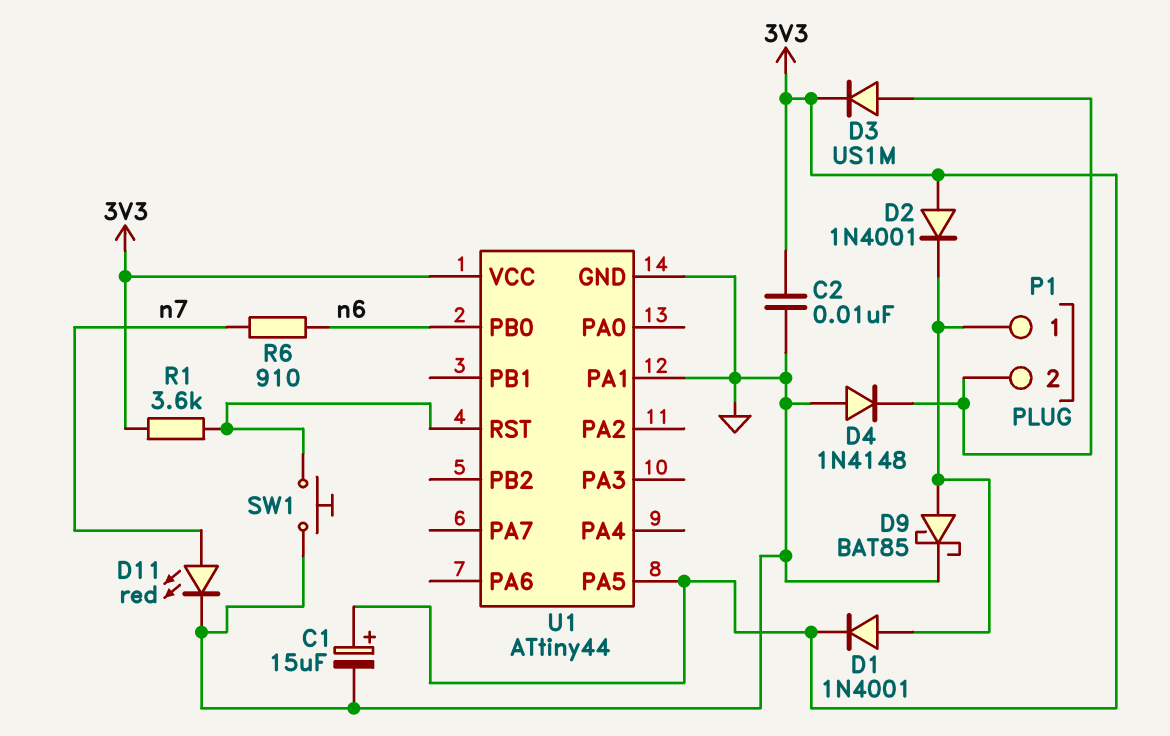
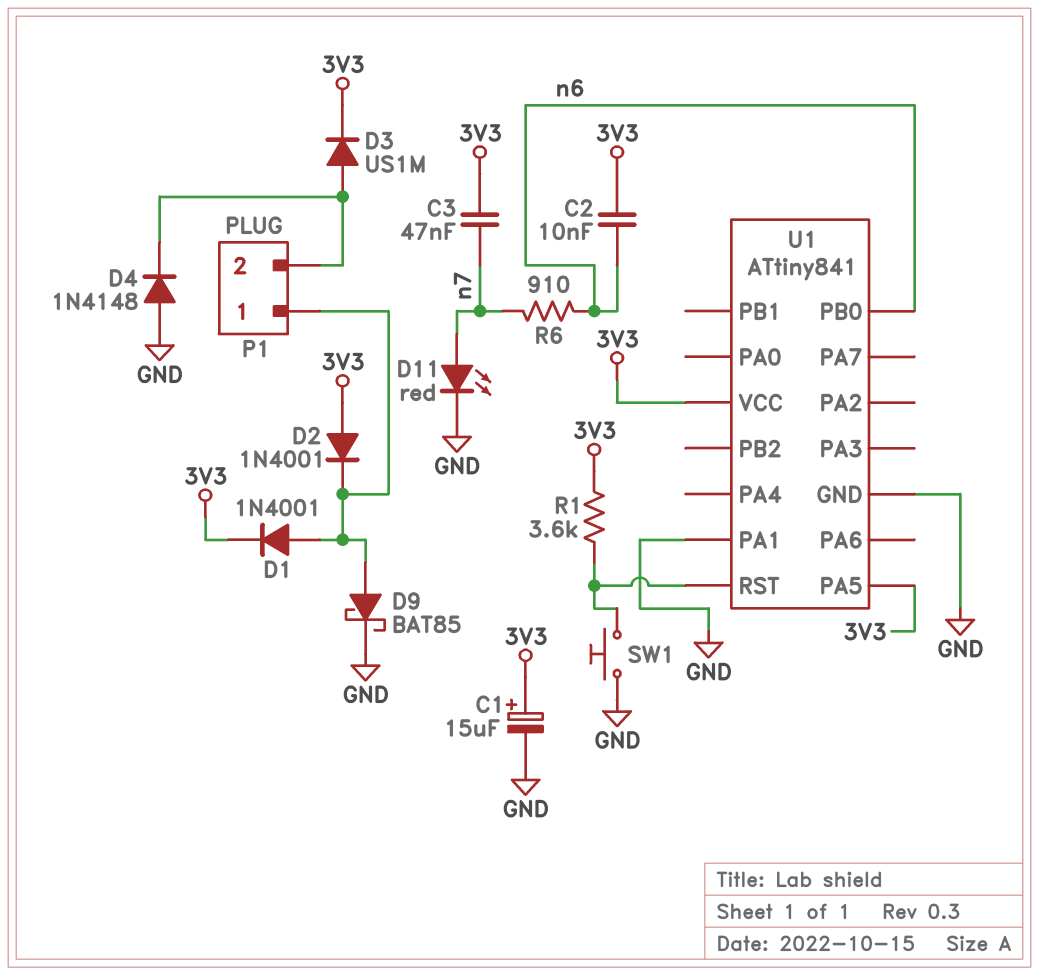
C2: 10nF (3V3, GND) -> 10nF (3V3, n6)
C3: none -> 47nF (3V3, n7)
U1: ATtiny44 -> ATtiny841

